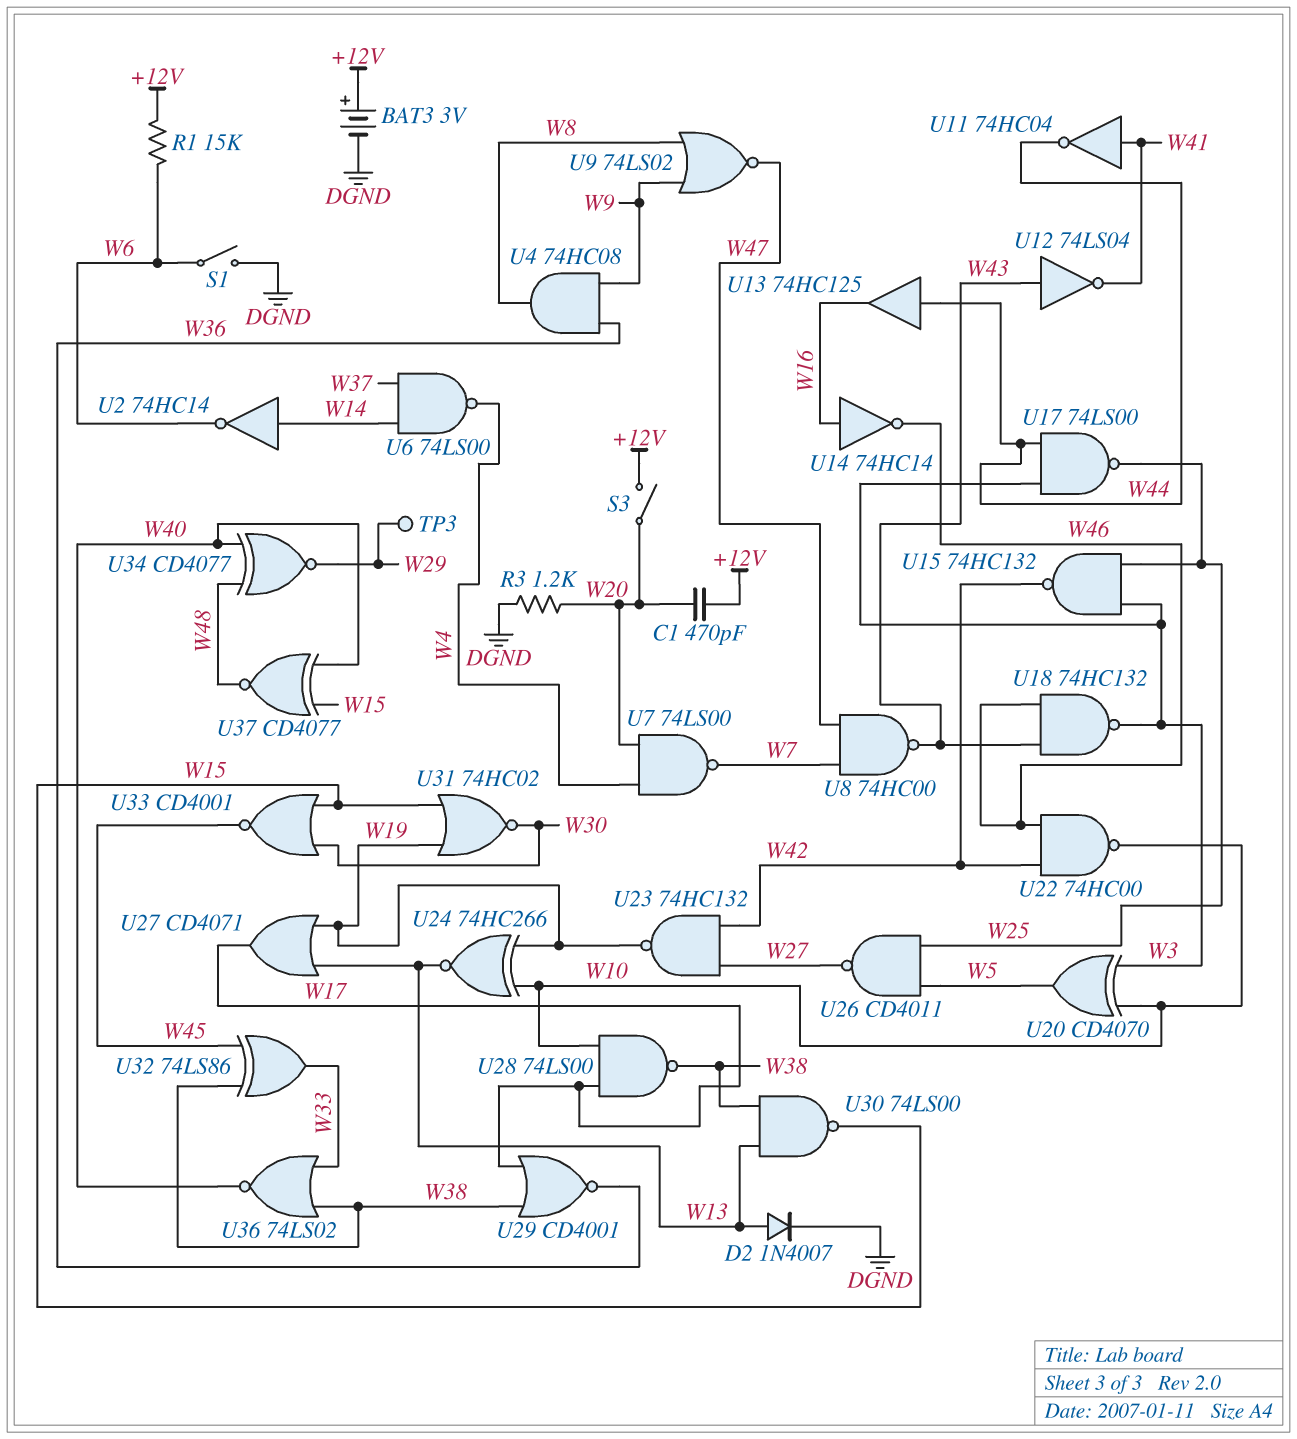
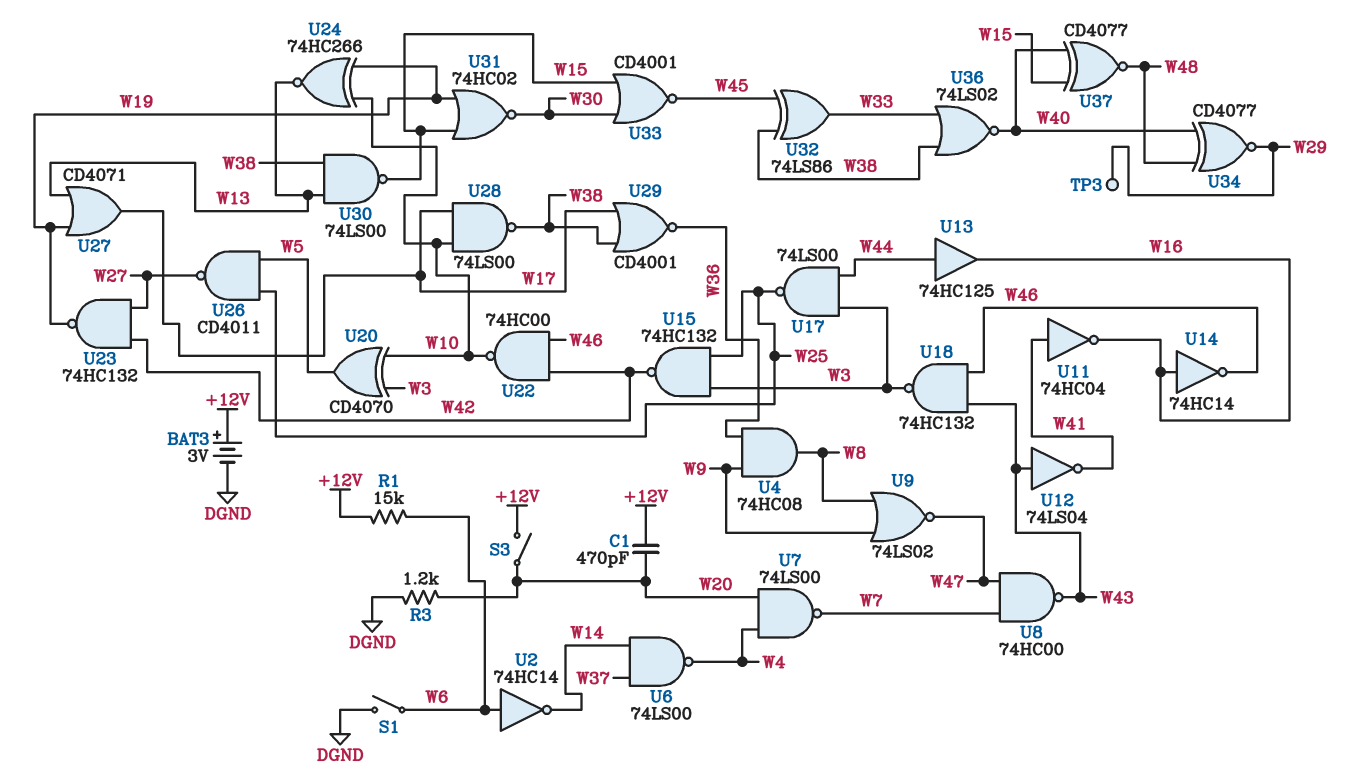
D2: diode 1N4007 (A W13, K DGND) -> none
U2: NOT 74HC14 (in W14, out W6) -> NOT 74HC14 (in W6, out W14)
U11: NOT 74HC04 (in W41, out W44) -> NOT 74HC04 (in W41, out W16)

